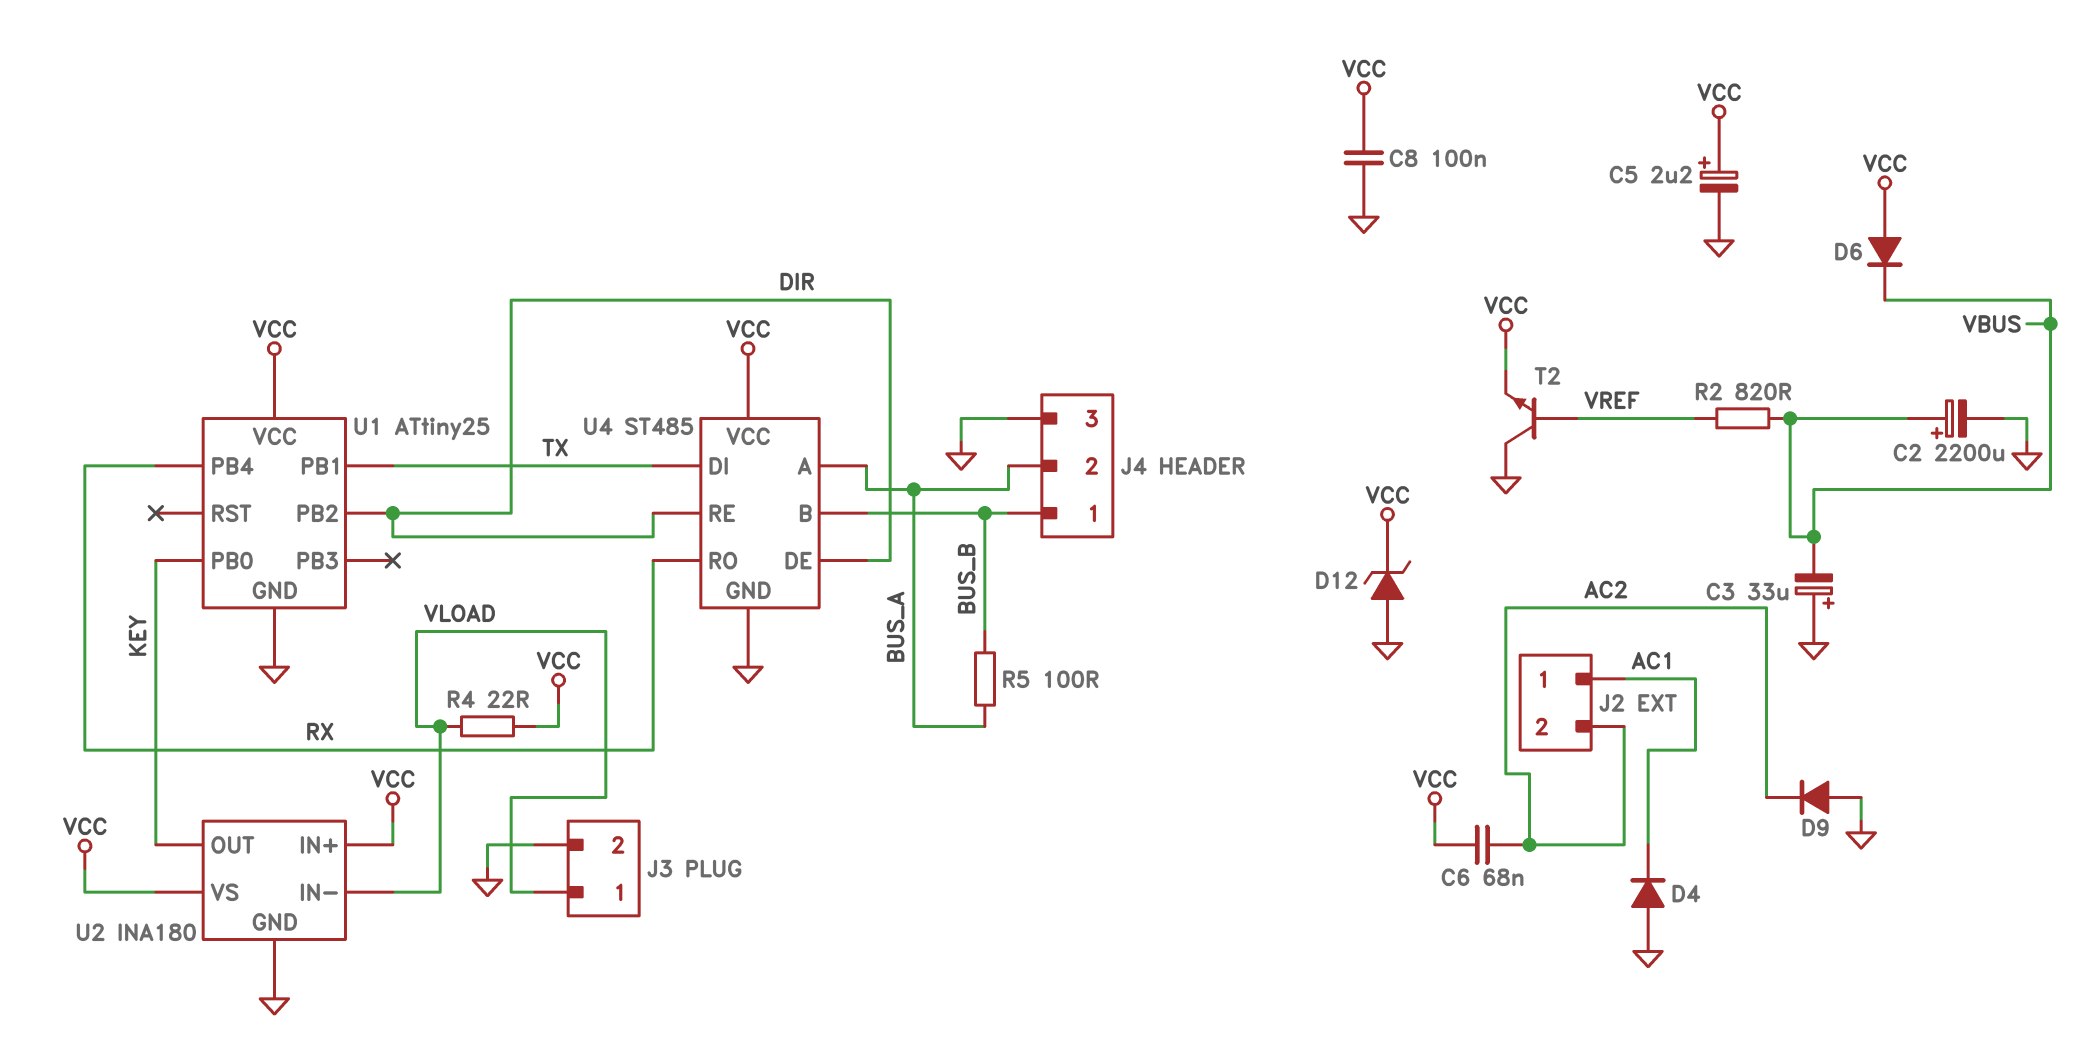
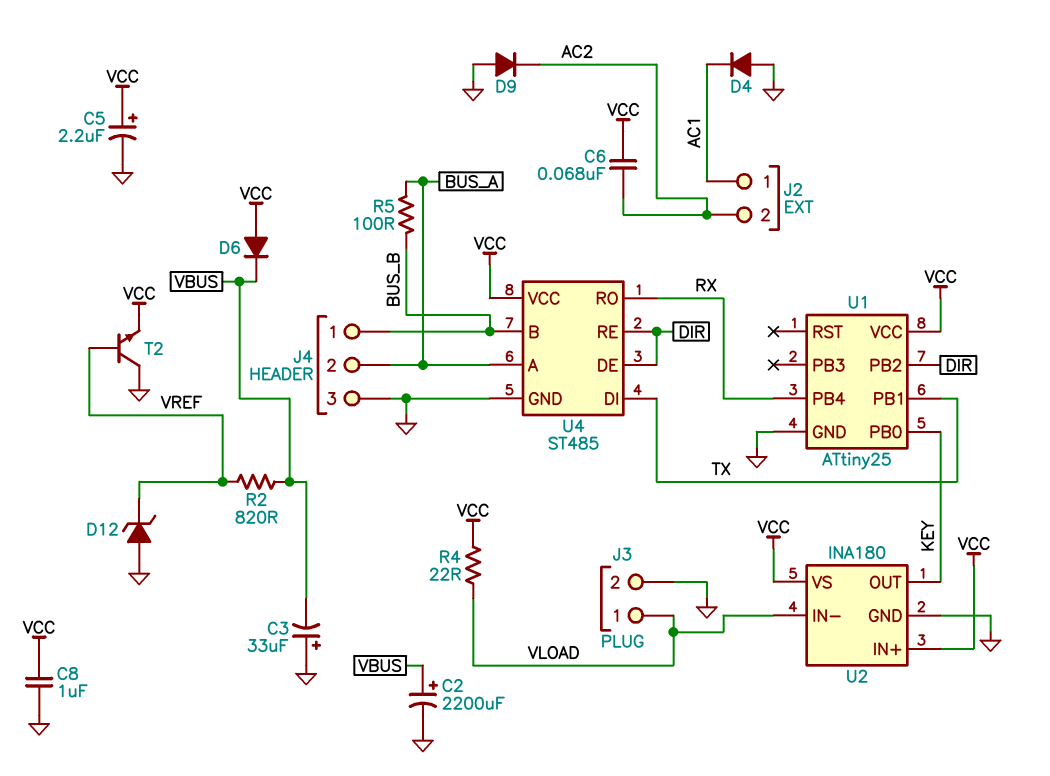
C8: 100nF (GND, VCC) -> 1uF (GND, VCC)
D12: zener (A GND, K VCC) -> zener (A GND, K VREF)

